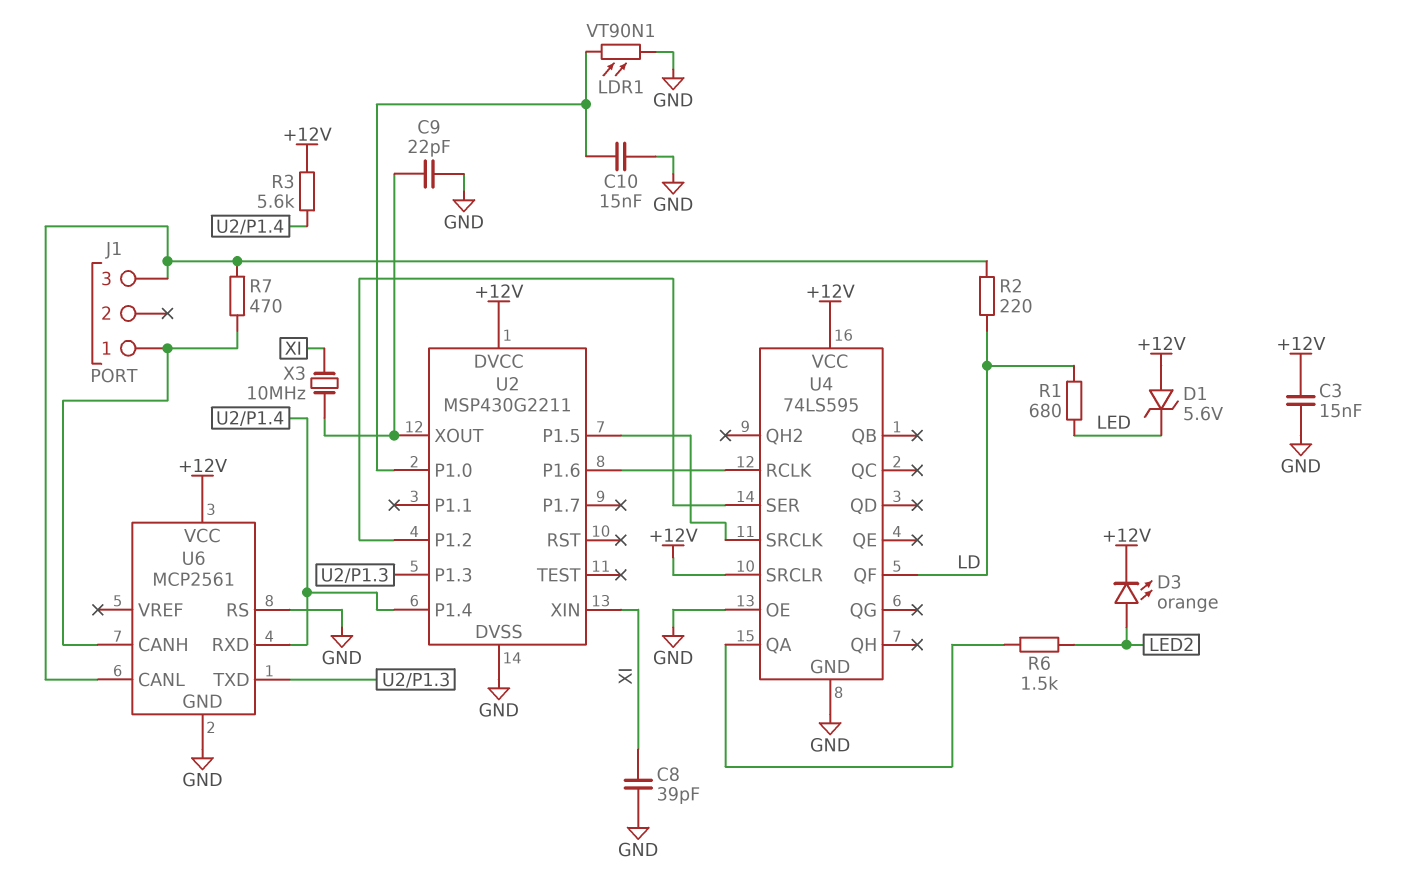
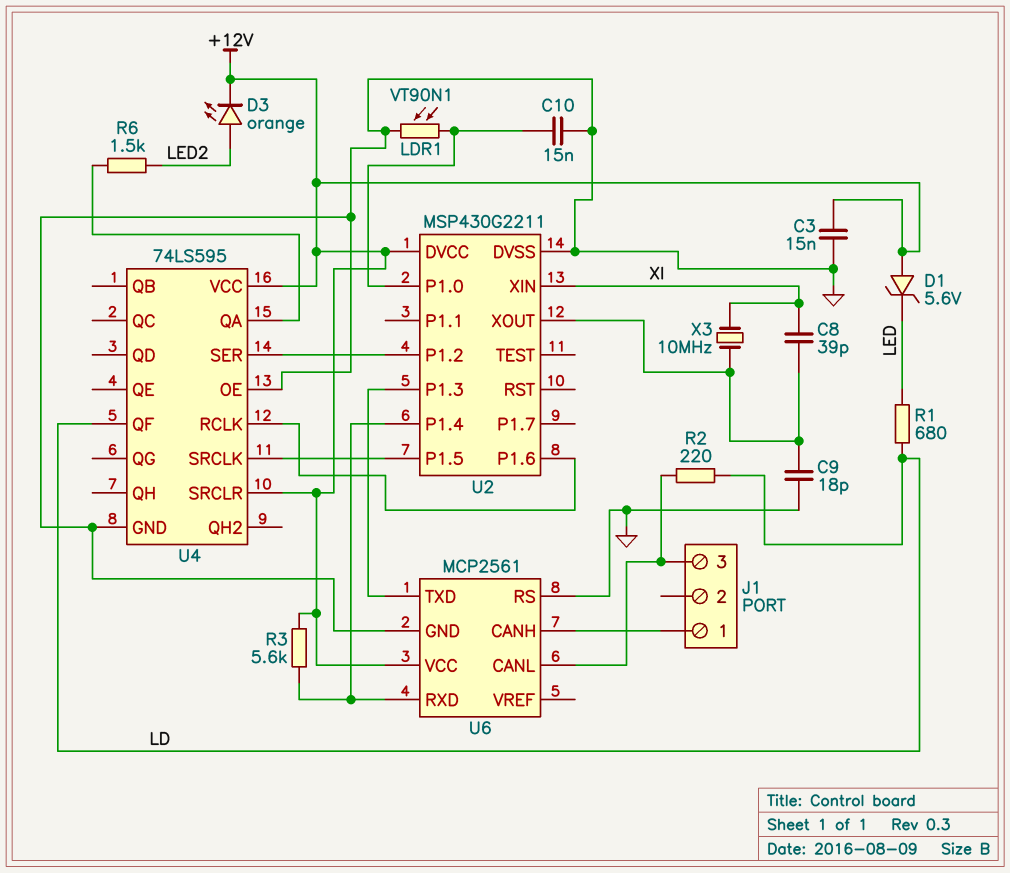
C8: 39pF (GND, XI) -> 39pF (U2/XOUT, XI)
C9: 22pF (GND, U2/XOUT) -> 18pF (GND, U2/XOUT)
R7: 470 (J1/1, J1/3) -> none

